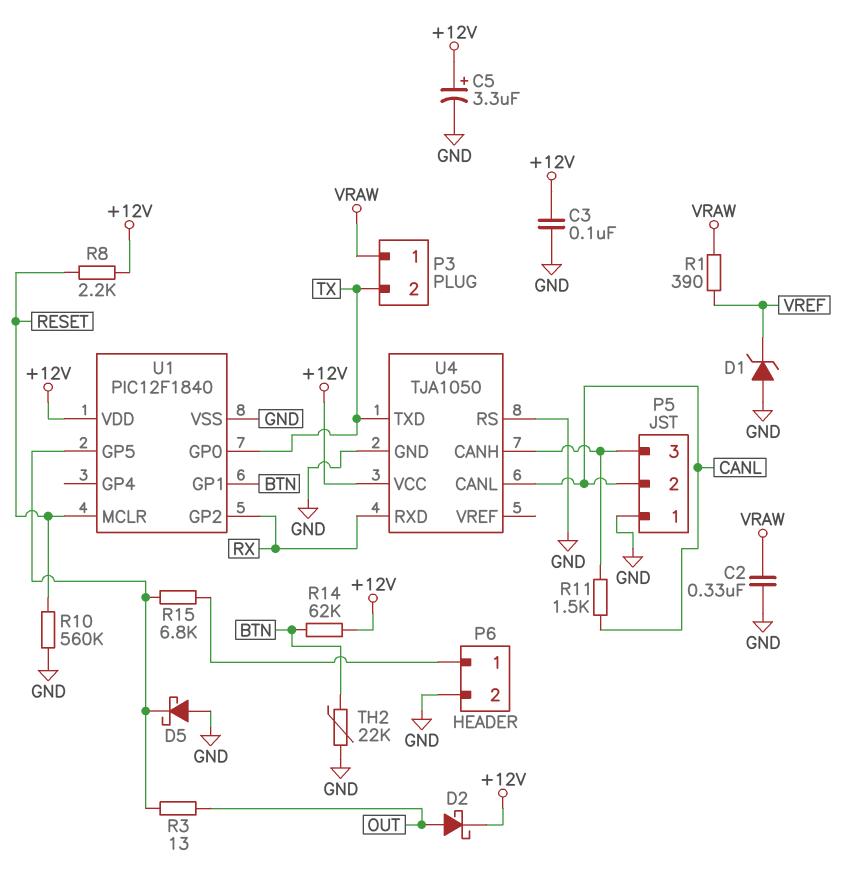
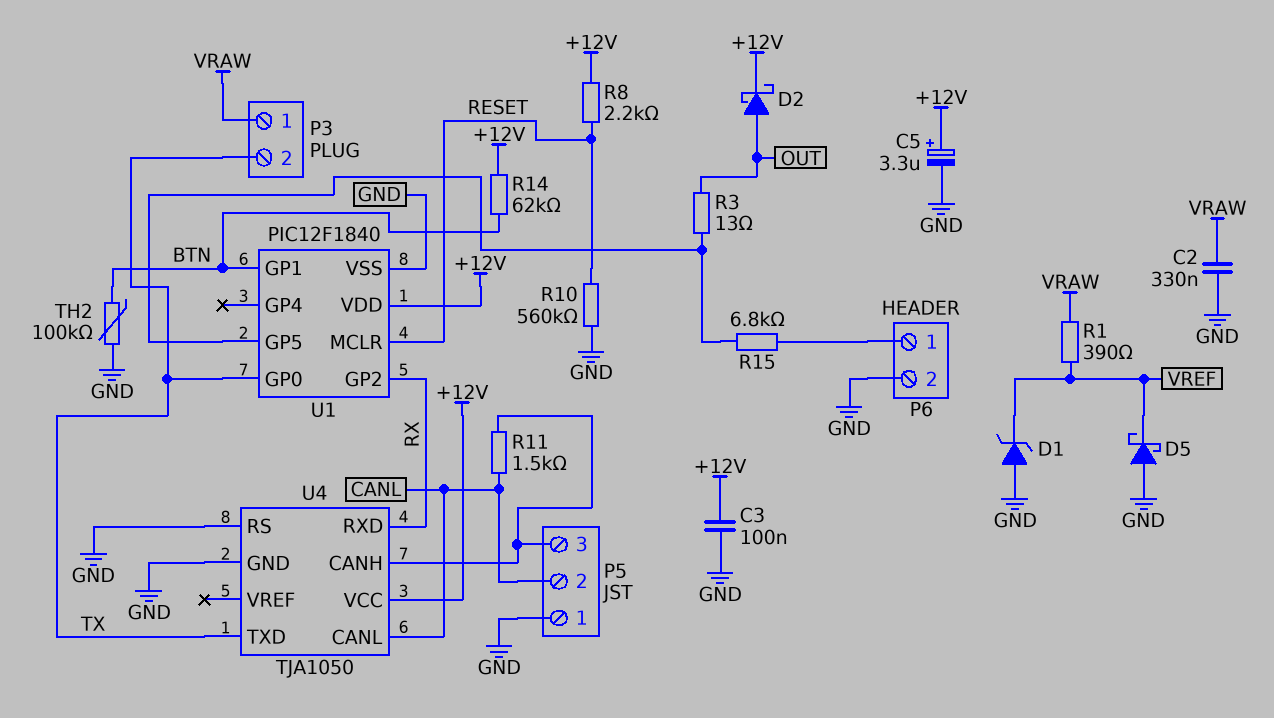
D5: schottky (A GND, K U1/GP5) -> schottky (A GND, K VREF)
TH2: 22k (BTN, GND) -> 100k (BTN, GND)

